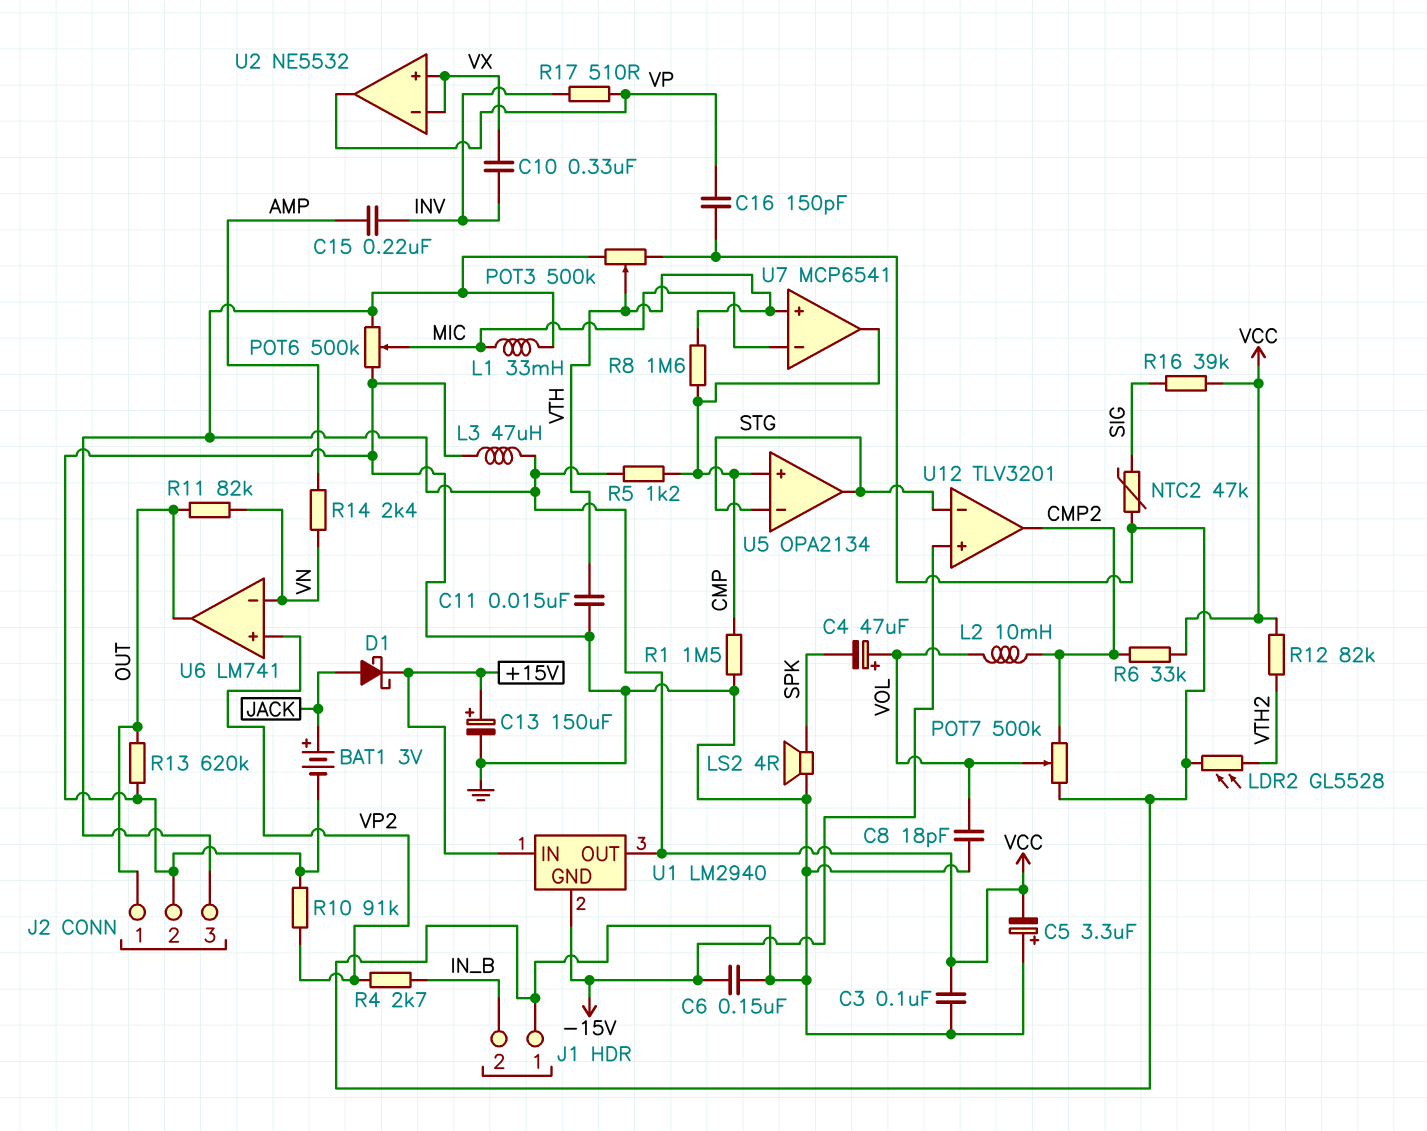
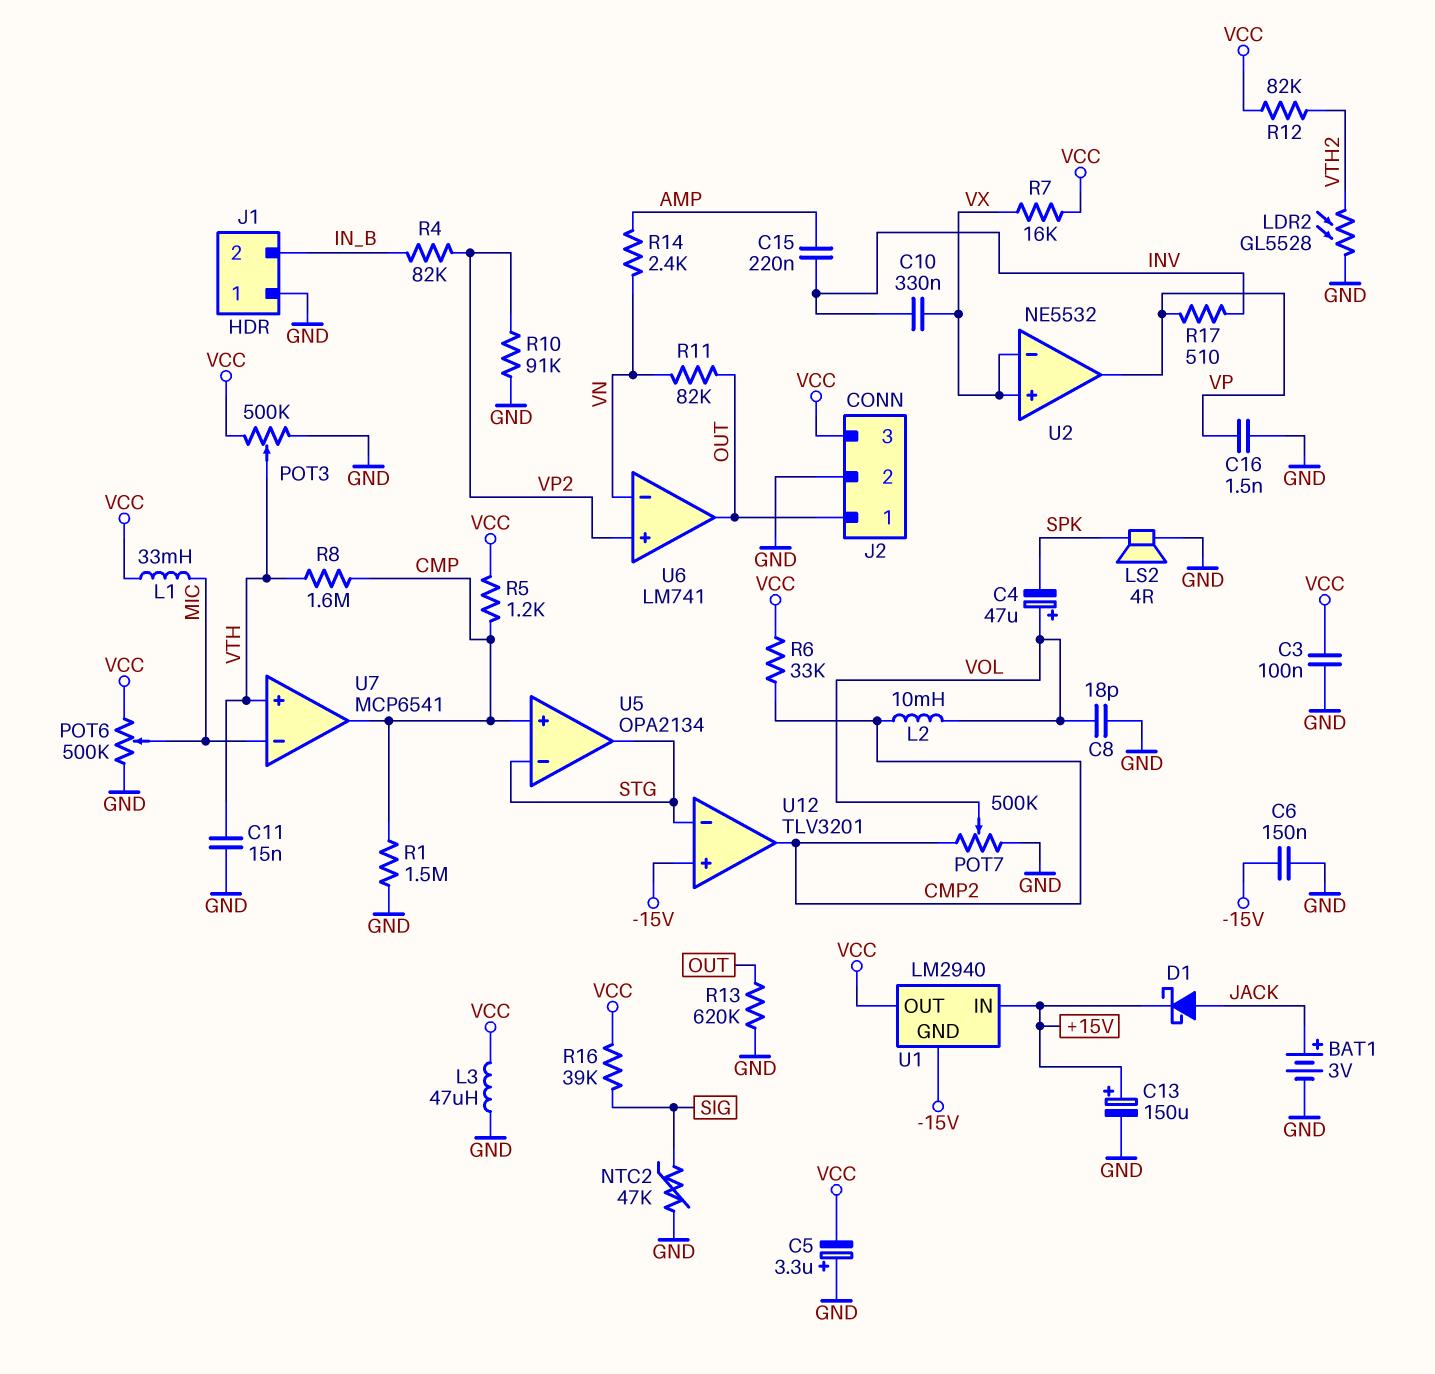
C16: 150pF (GND, VP) -> 1.5nF (GND, VP)
R4: 2.7k (IN_B, VP2) -> 82k (IN_B, VP2)
R7: none -> 16k (VCC, VX)

